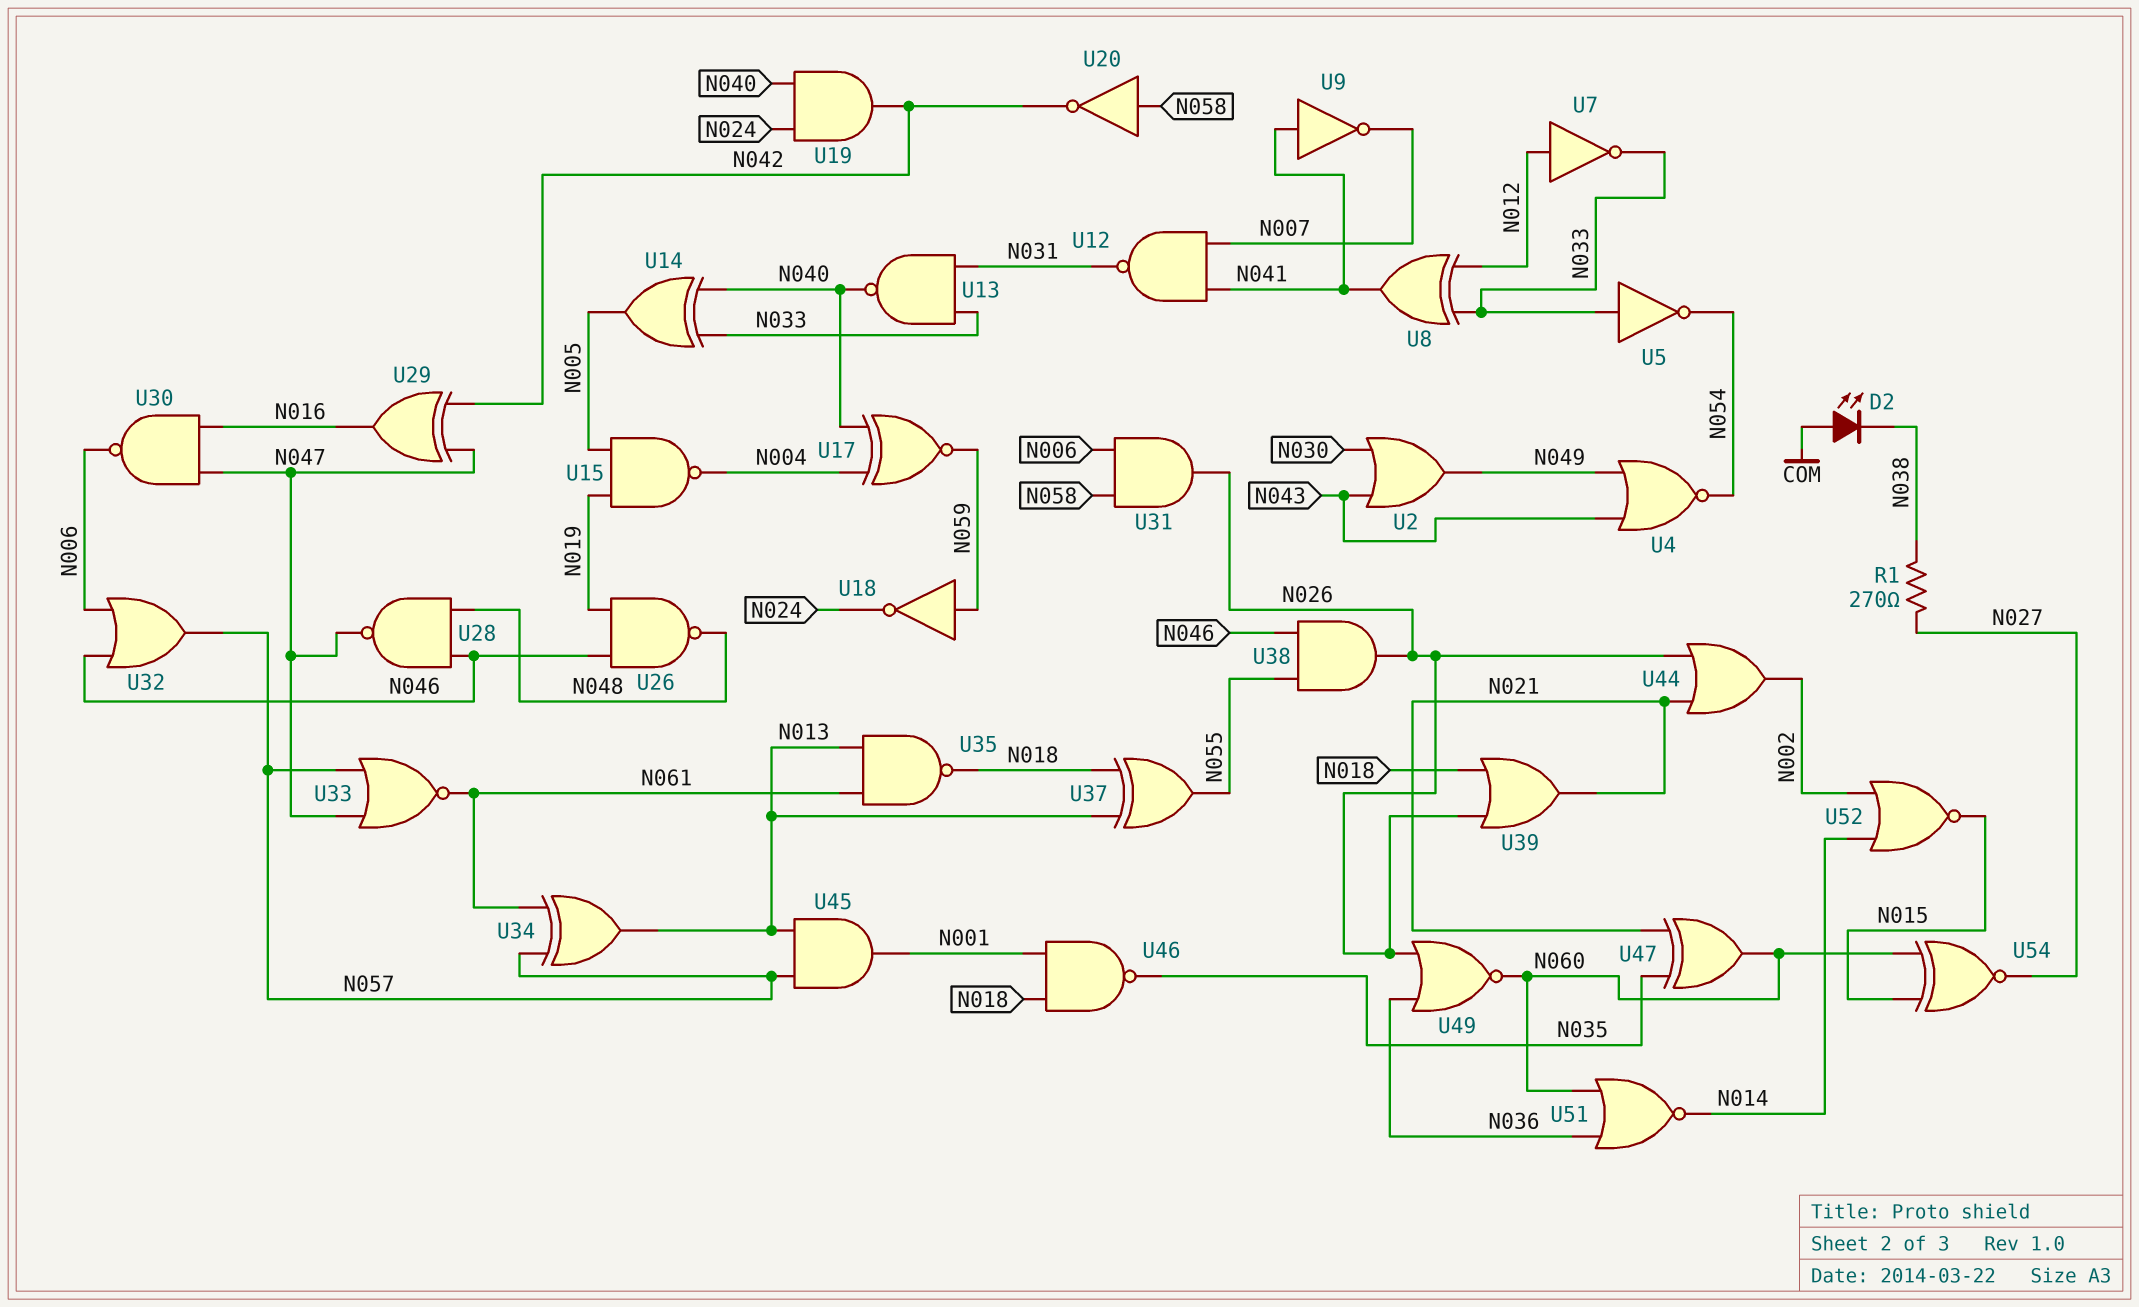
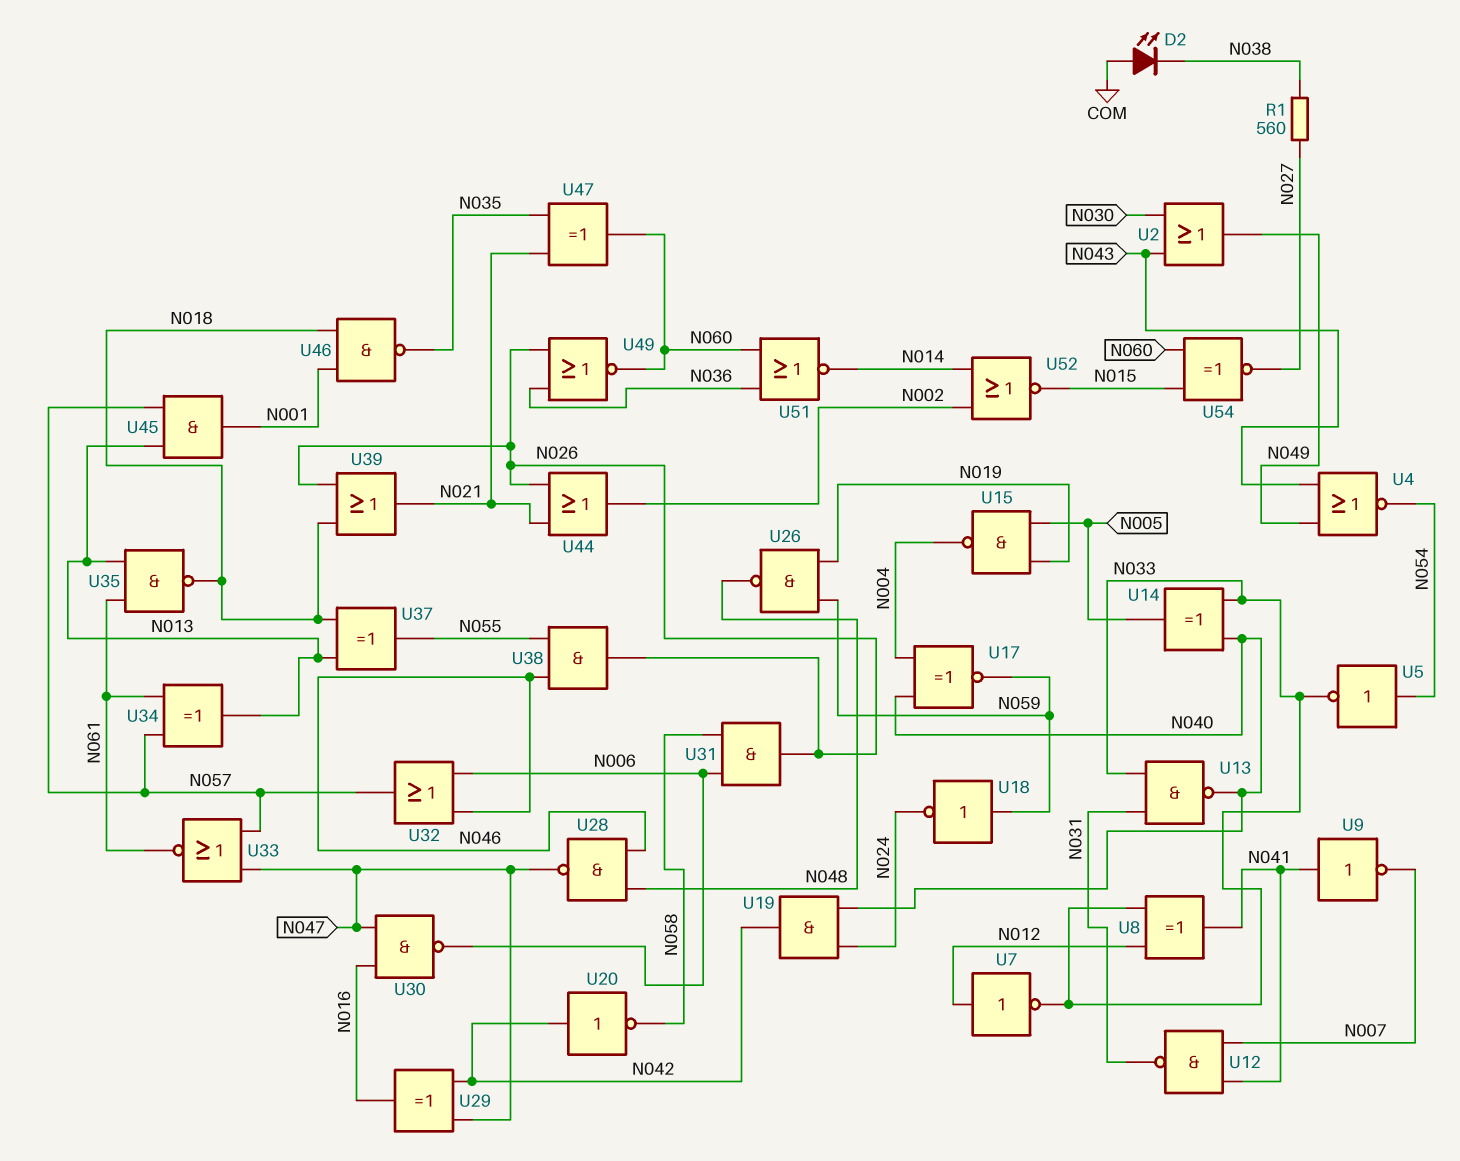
R1: 270 (N027, N038) -> 560 (N027, N038)
U5: NOT (in N033, out N054) -> NOT (in N054, out N033)
U20: NOT (in N058, out N042) -> NOT (in N042, out N058)
U26: NAND (in N019, in N046, out N048) -> NAND (in N019, in N059, out N048)

